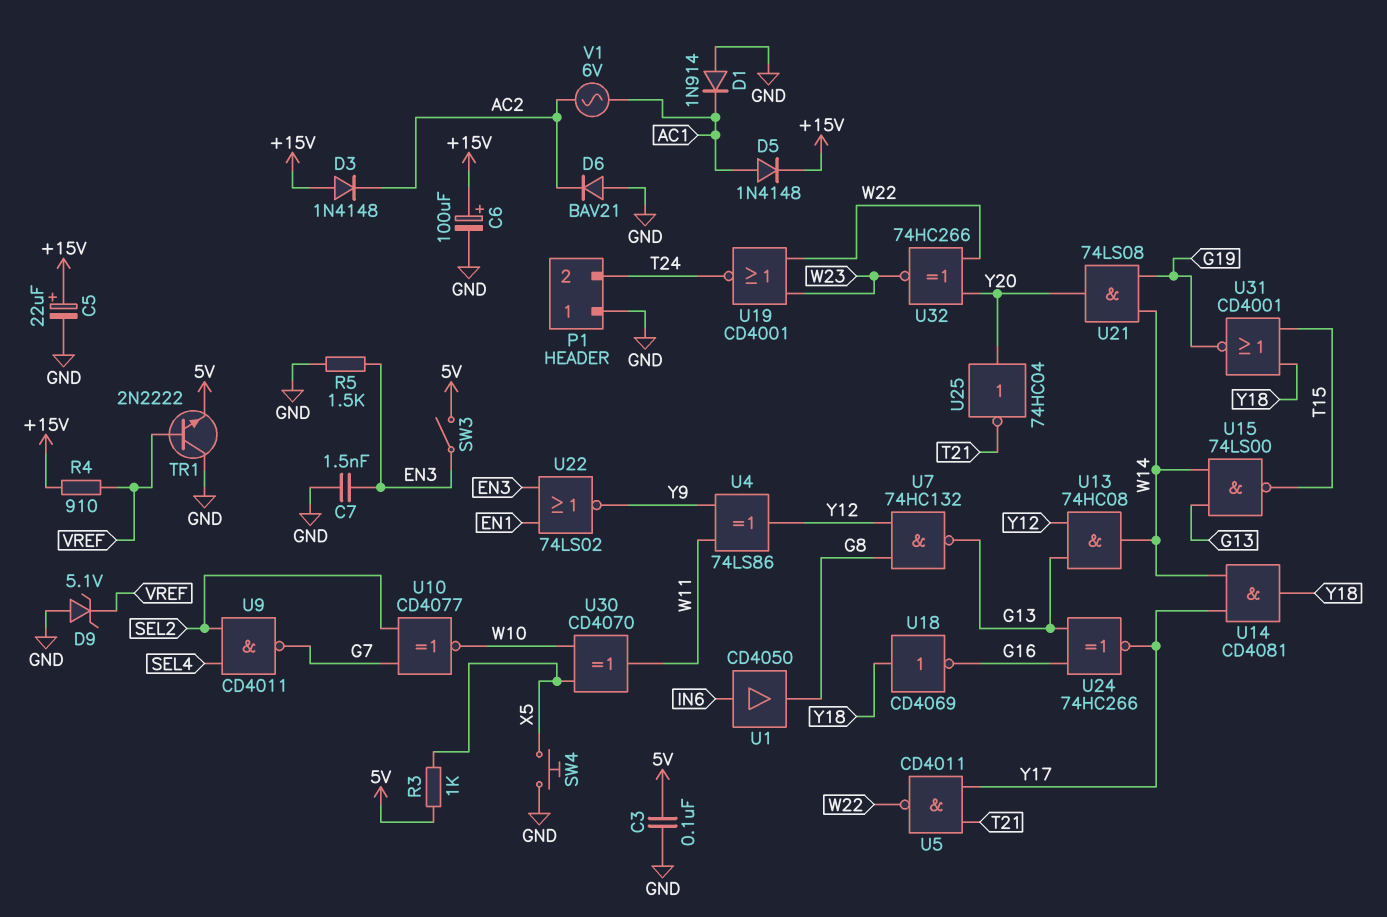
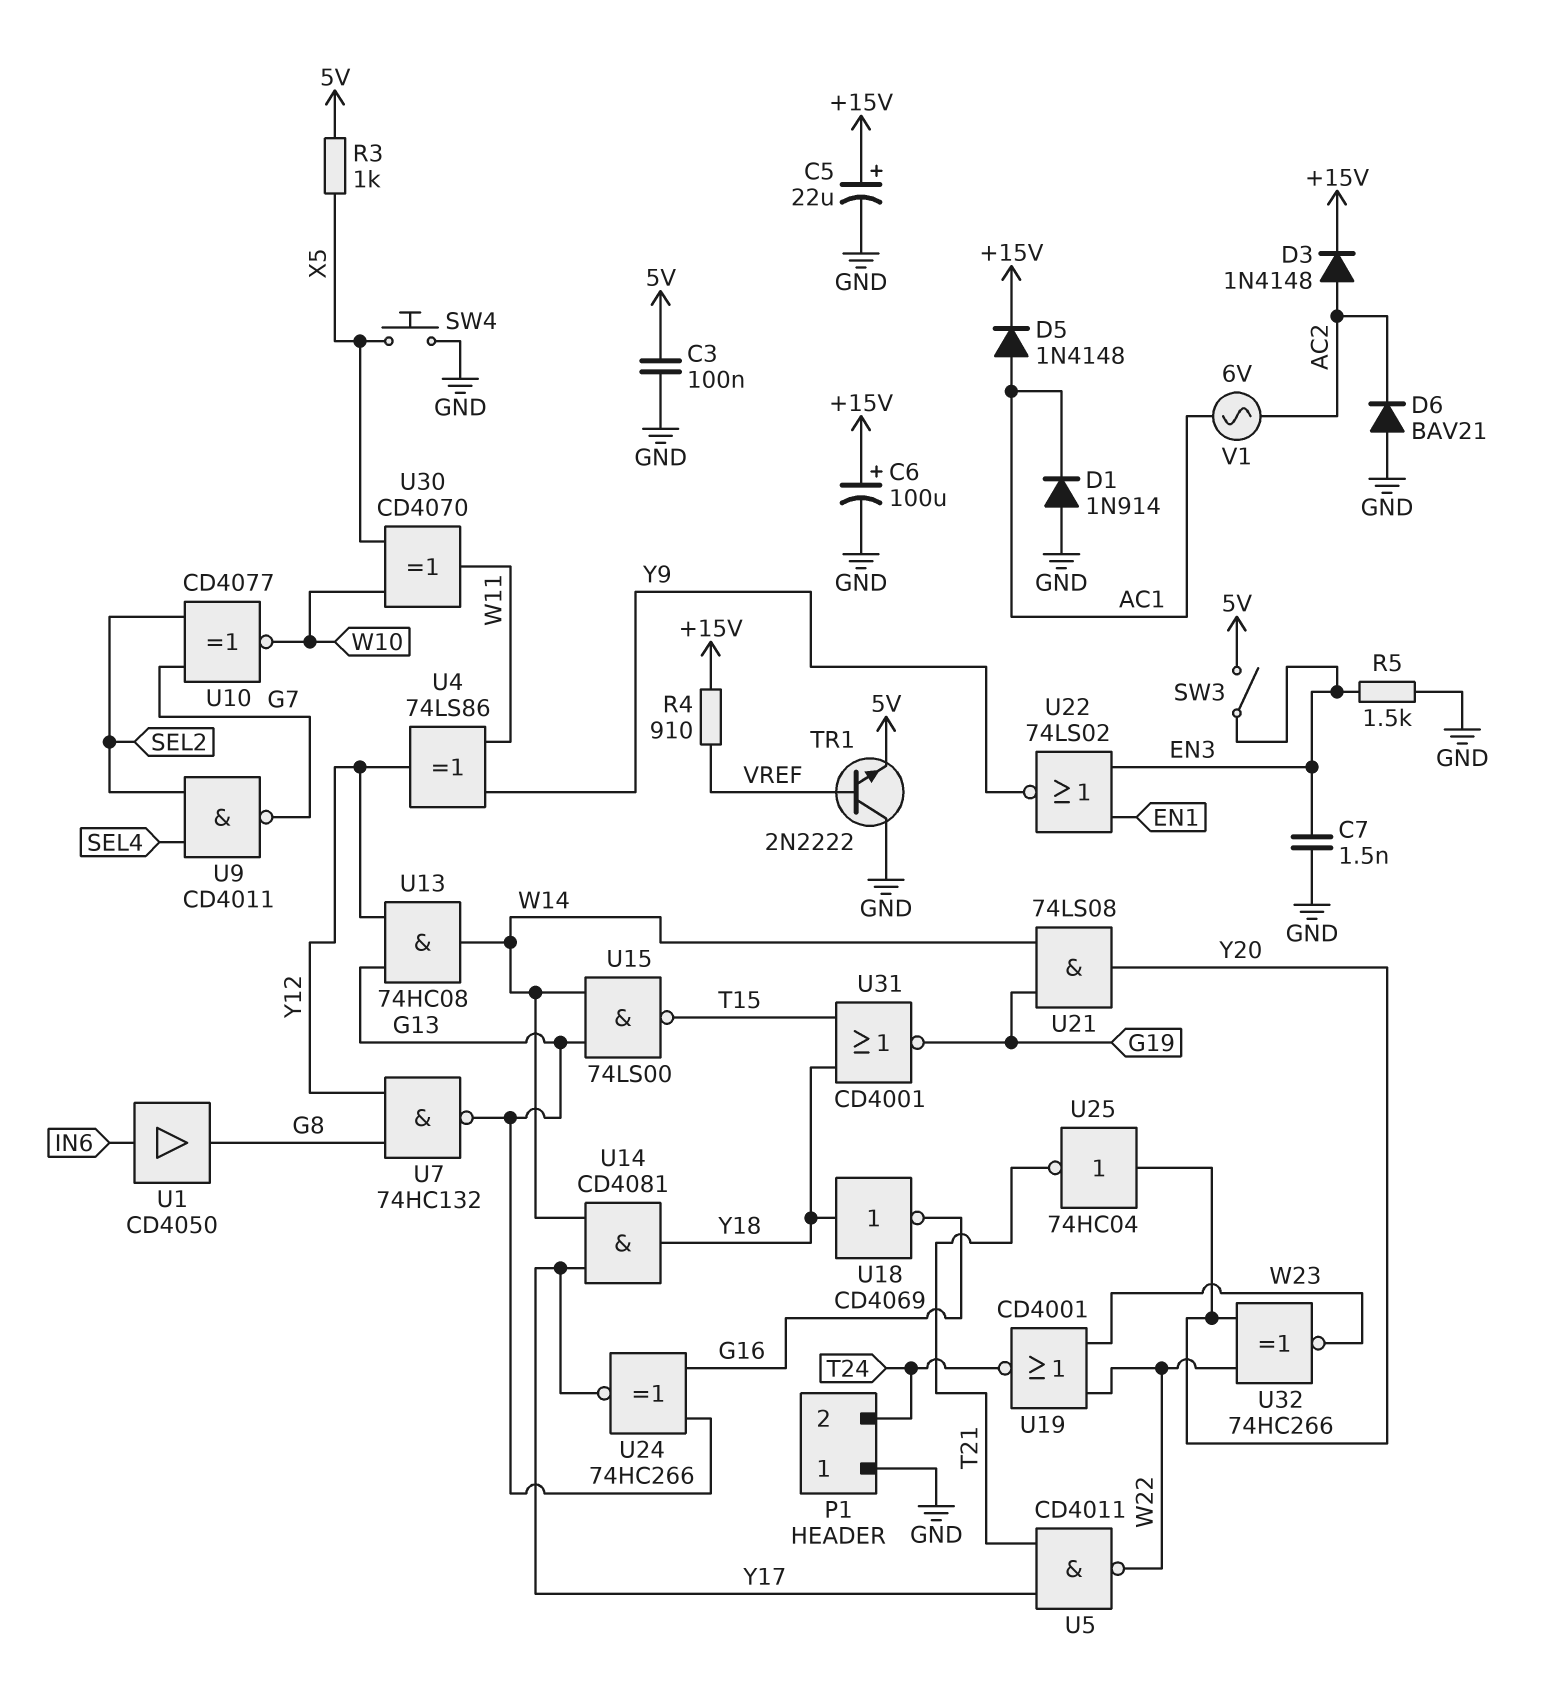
D3: diode 1N4148 (A +15V, K AC2) -> diode 1N4148 (A AC2, K +15V)
D9: zener 5.1V (A GND, K VREF) -> none

